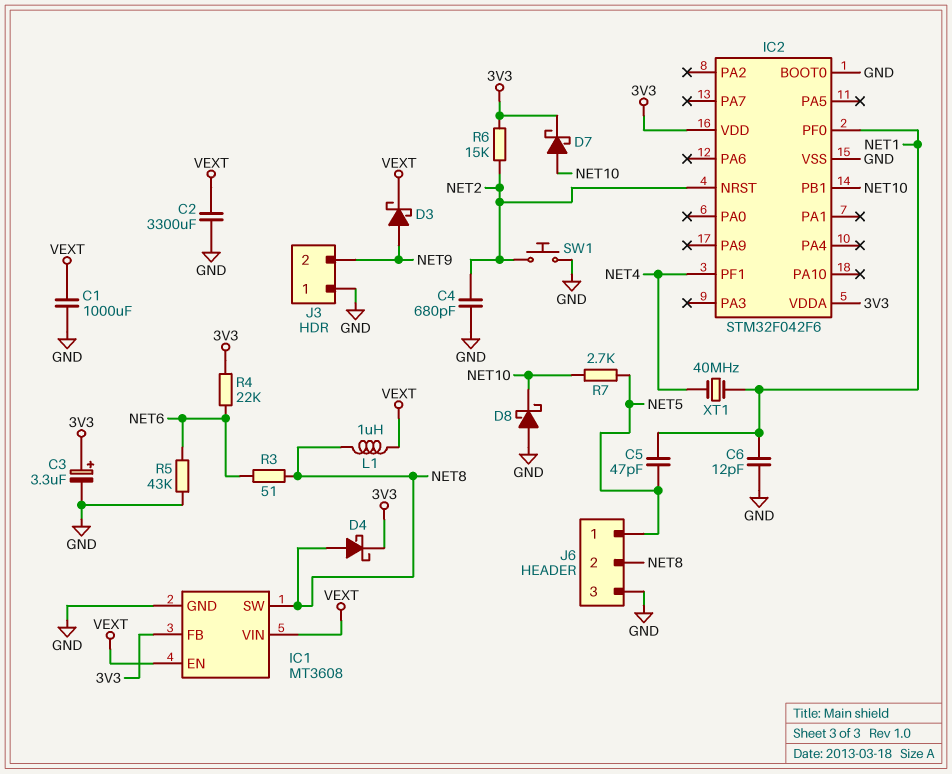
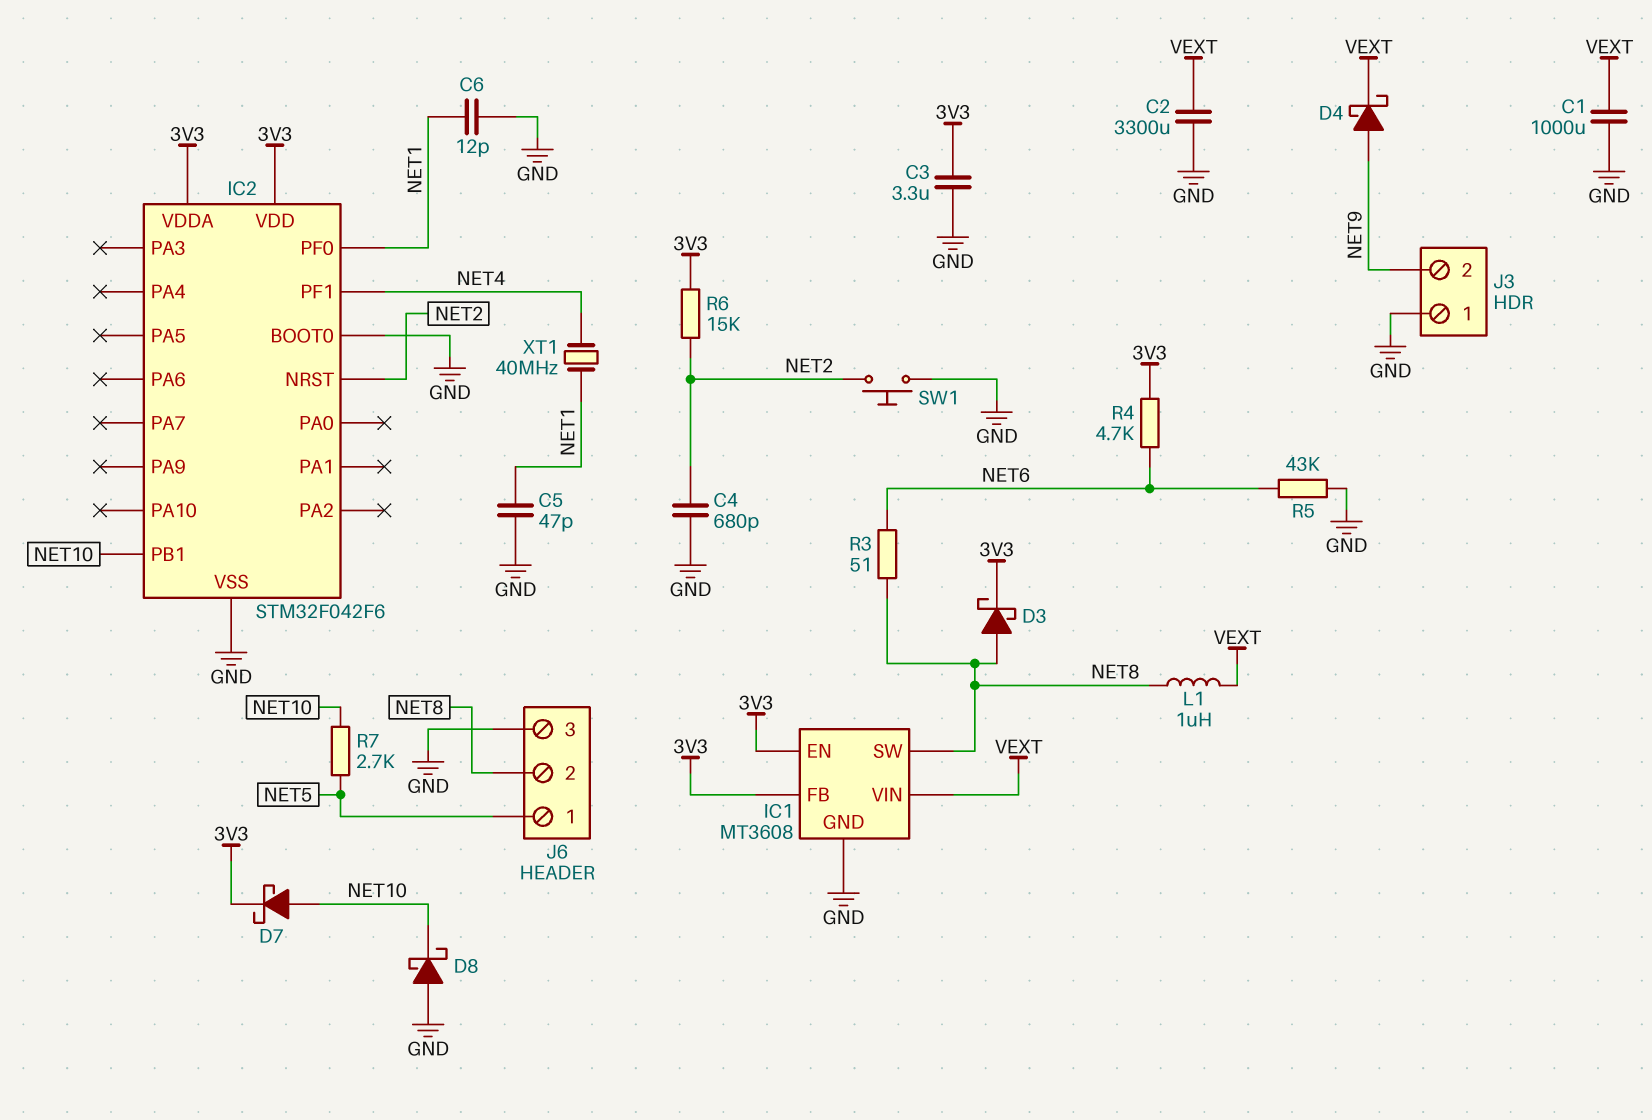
C3: 3.3uF (plus 3V3, minus GND) -> 3.3uF (3V3, GND)
C5: 47pF (NET1, NET5) -> 47pF (GND, NET1)
D3: schottky (A NET9, K VEXT) -> schottky (A NET8, K 3V3)
D4: schottky (A NET8, K 3V3) -> schottky (A NET9, K VEXT)
IC1 pin EN: VEXT -> 3V3
R4: 22k (3V3, NET6) -> 4.7k (3V3, NET6)

